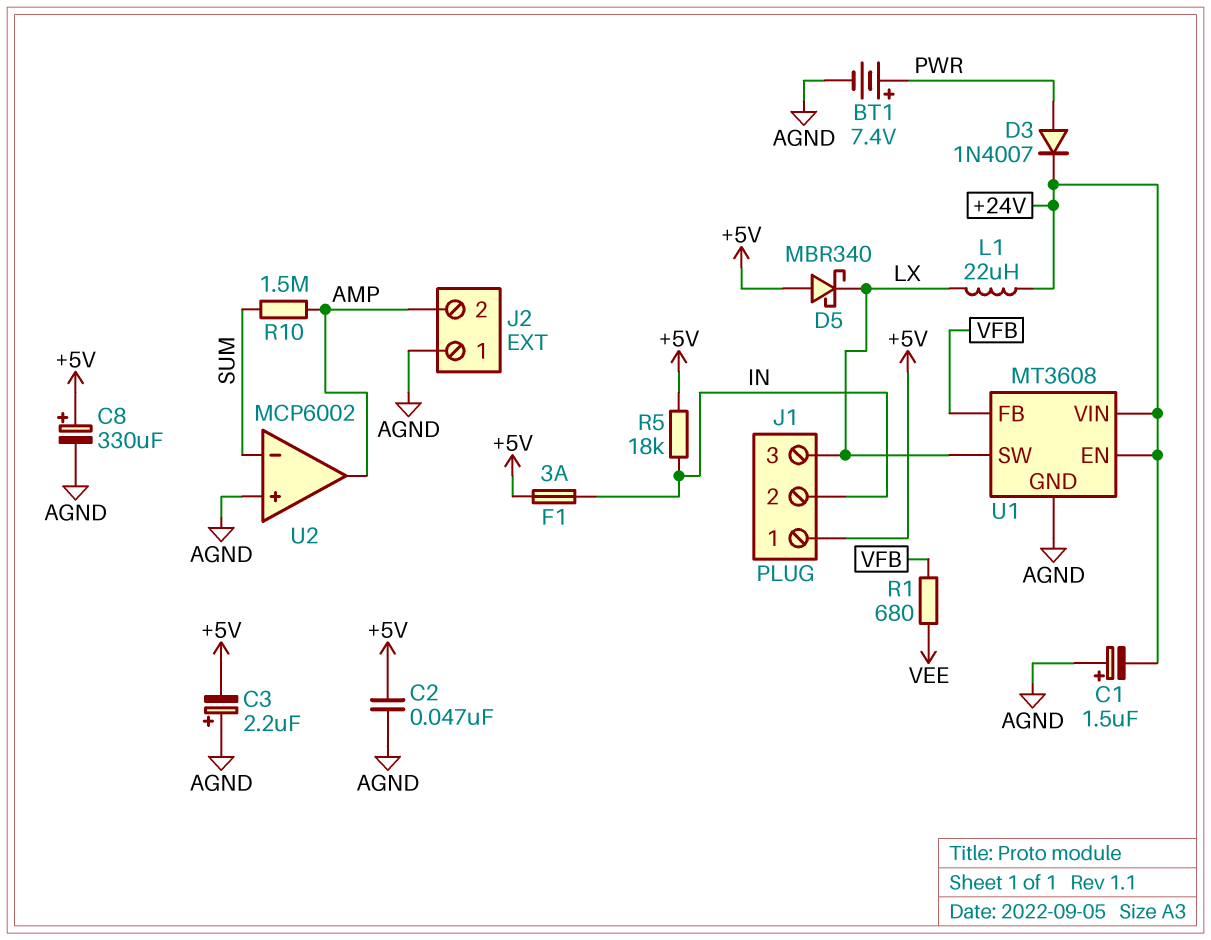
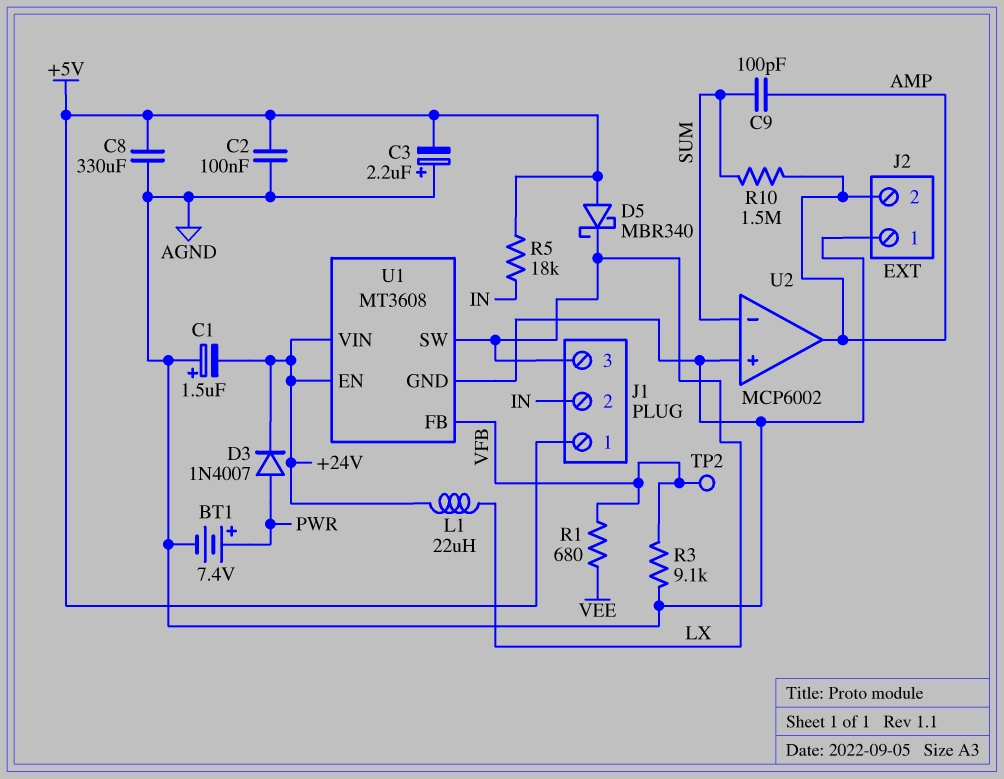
C2: 47nF (+5V, AGND) -> 100nF (+5V, AGND)
C8: 330uF (plus +5V, minus AGND) -> 330uF (+5V, AGND)
C9: none -> 100pF (AMP, SUM)
F1: 3A (+5V, IN) -> none
R3: none -> 9.1k (AGND, VFB)
TP2: none -> test point (VFB)

